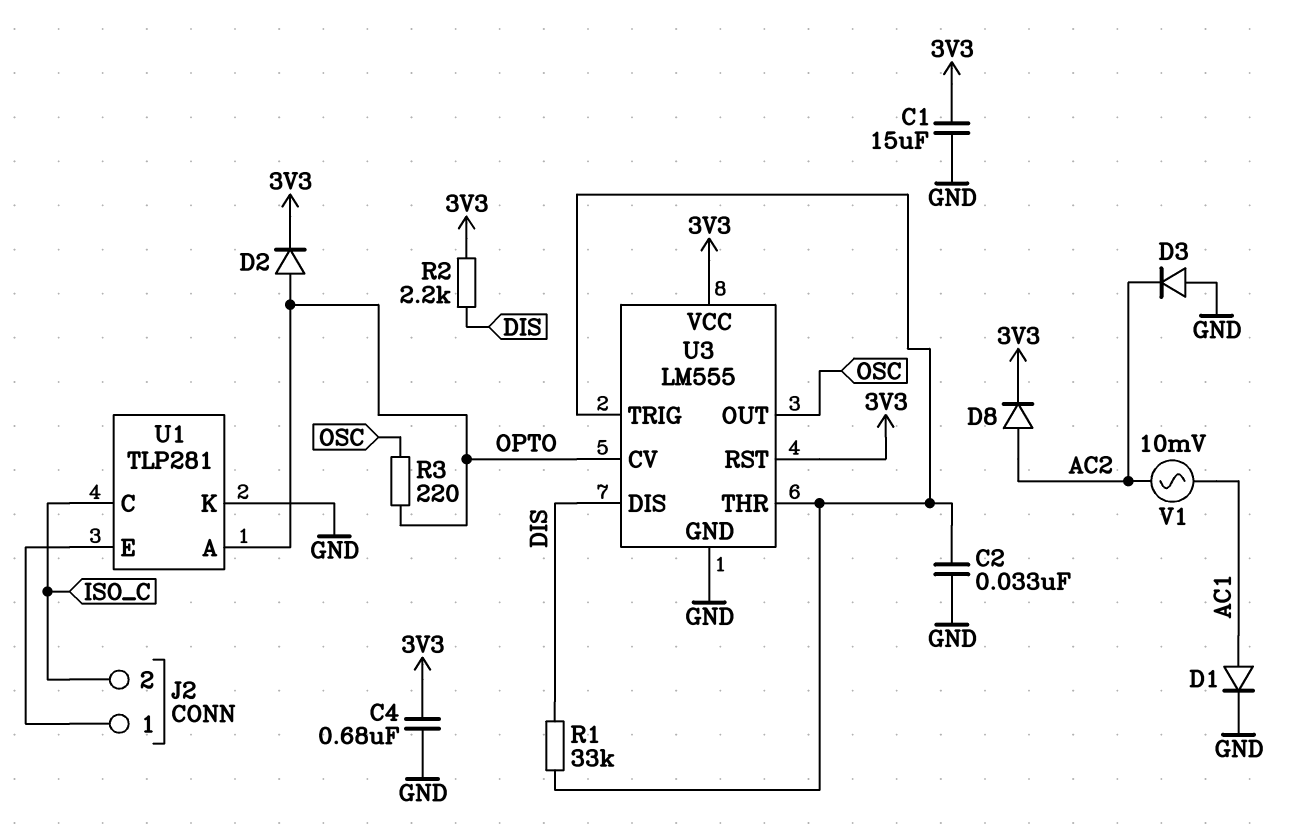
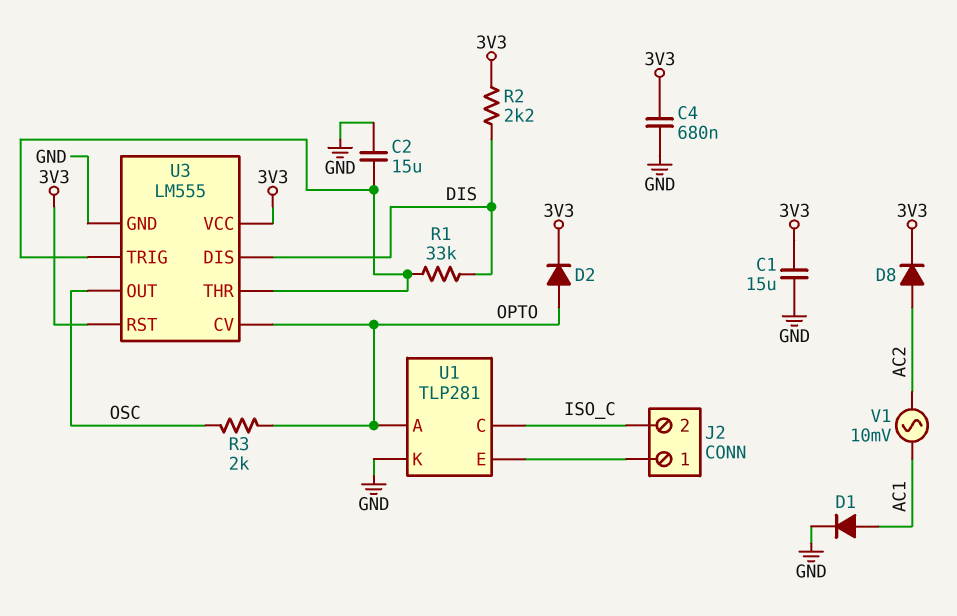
C2: 33nF (GND, U3/THR) -> 15uF (GND, U3/THR)
D3: diode (A GND, K AC2) -> none
R3: 220 (OPTO, OSC) -> 2k (OPTO, OSC)

